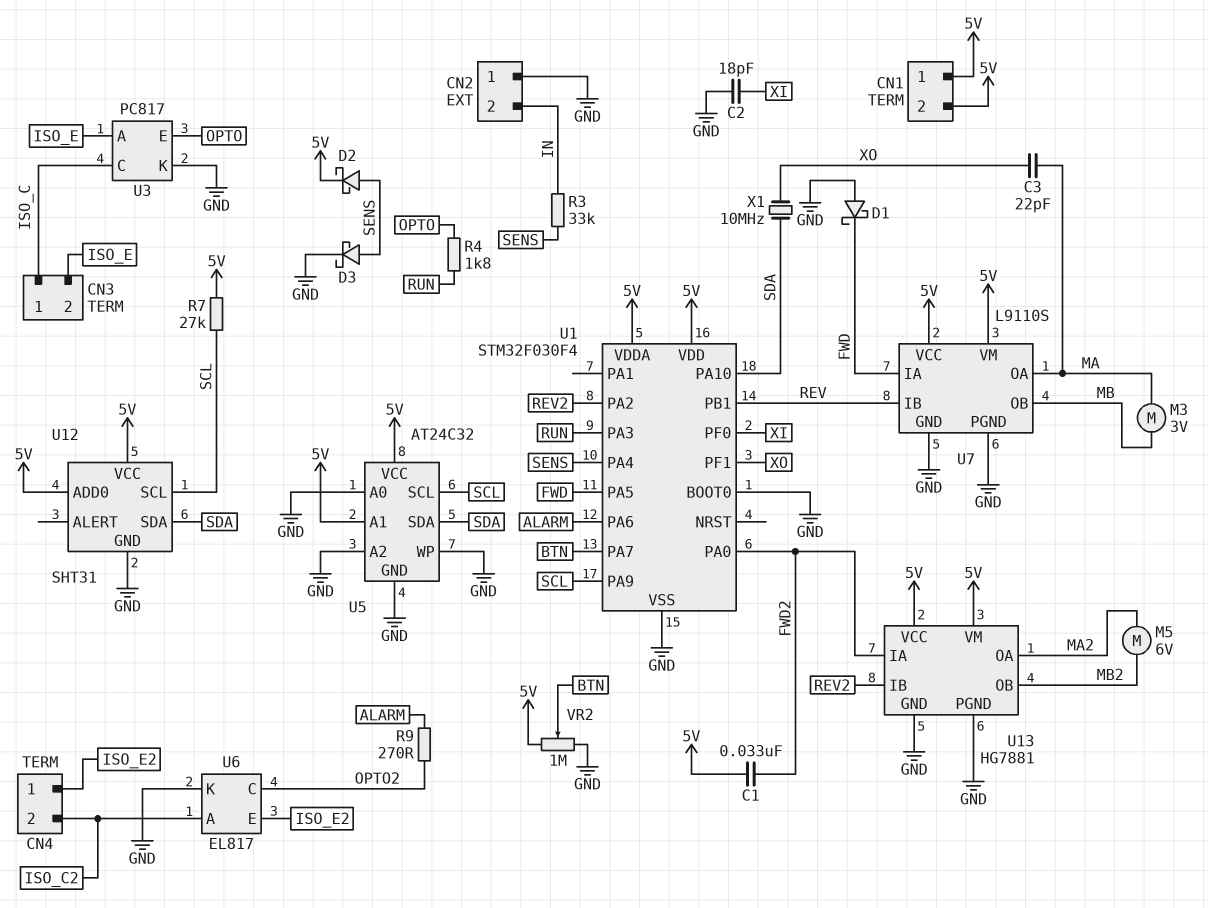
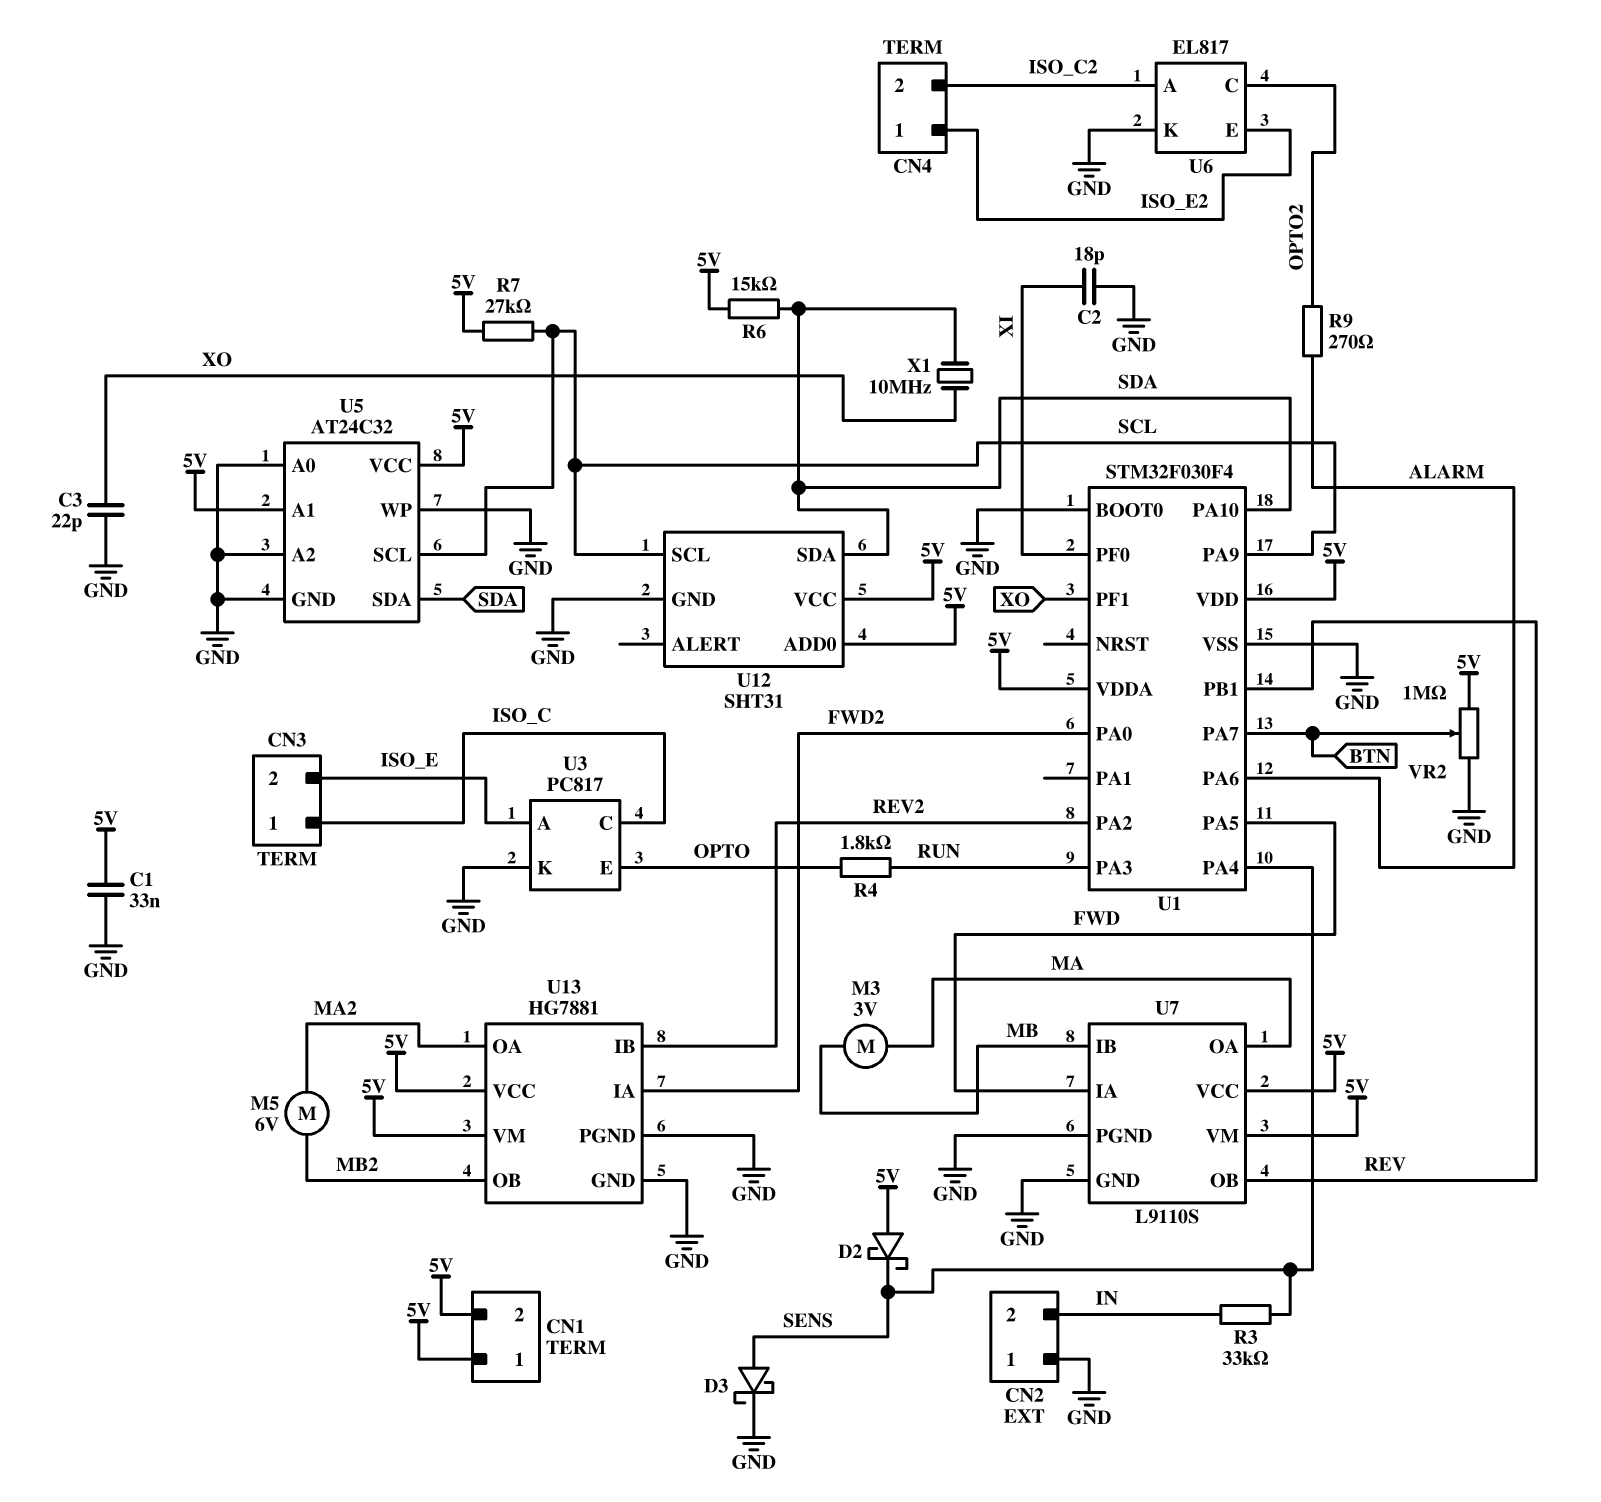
C1: 33nF (5V, FWD2) -> 33nF (5V, GND)
C3: 22pF (MA, XO) -> 22pF (GND, XO)
D1: schottky (A GND, K FWD) -> none
D2: schottky (A SENS, K 5V) -> schottky (A 5V, K SENS)
R6: none -> 15k (5V, SDA)
U7 pin IB: REV -> MB
U7 pin OB: MB -> REV

